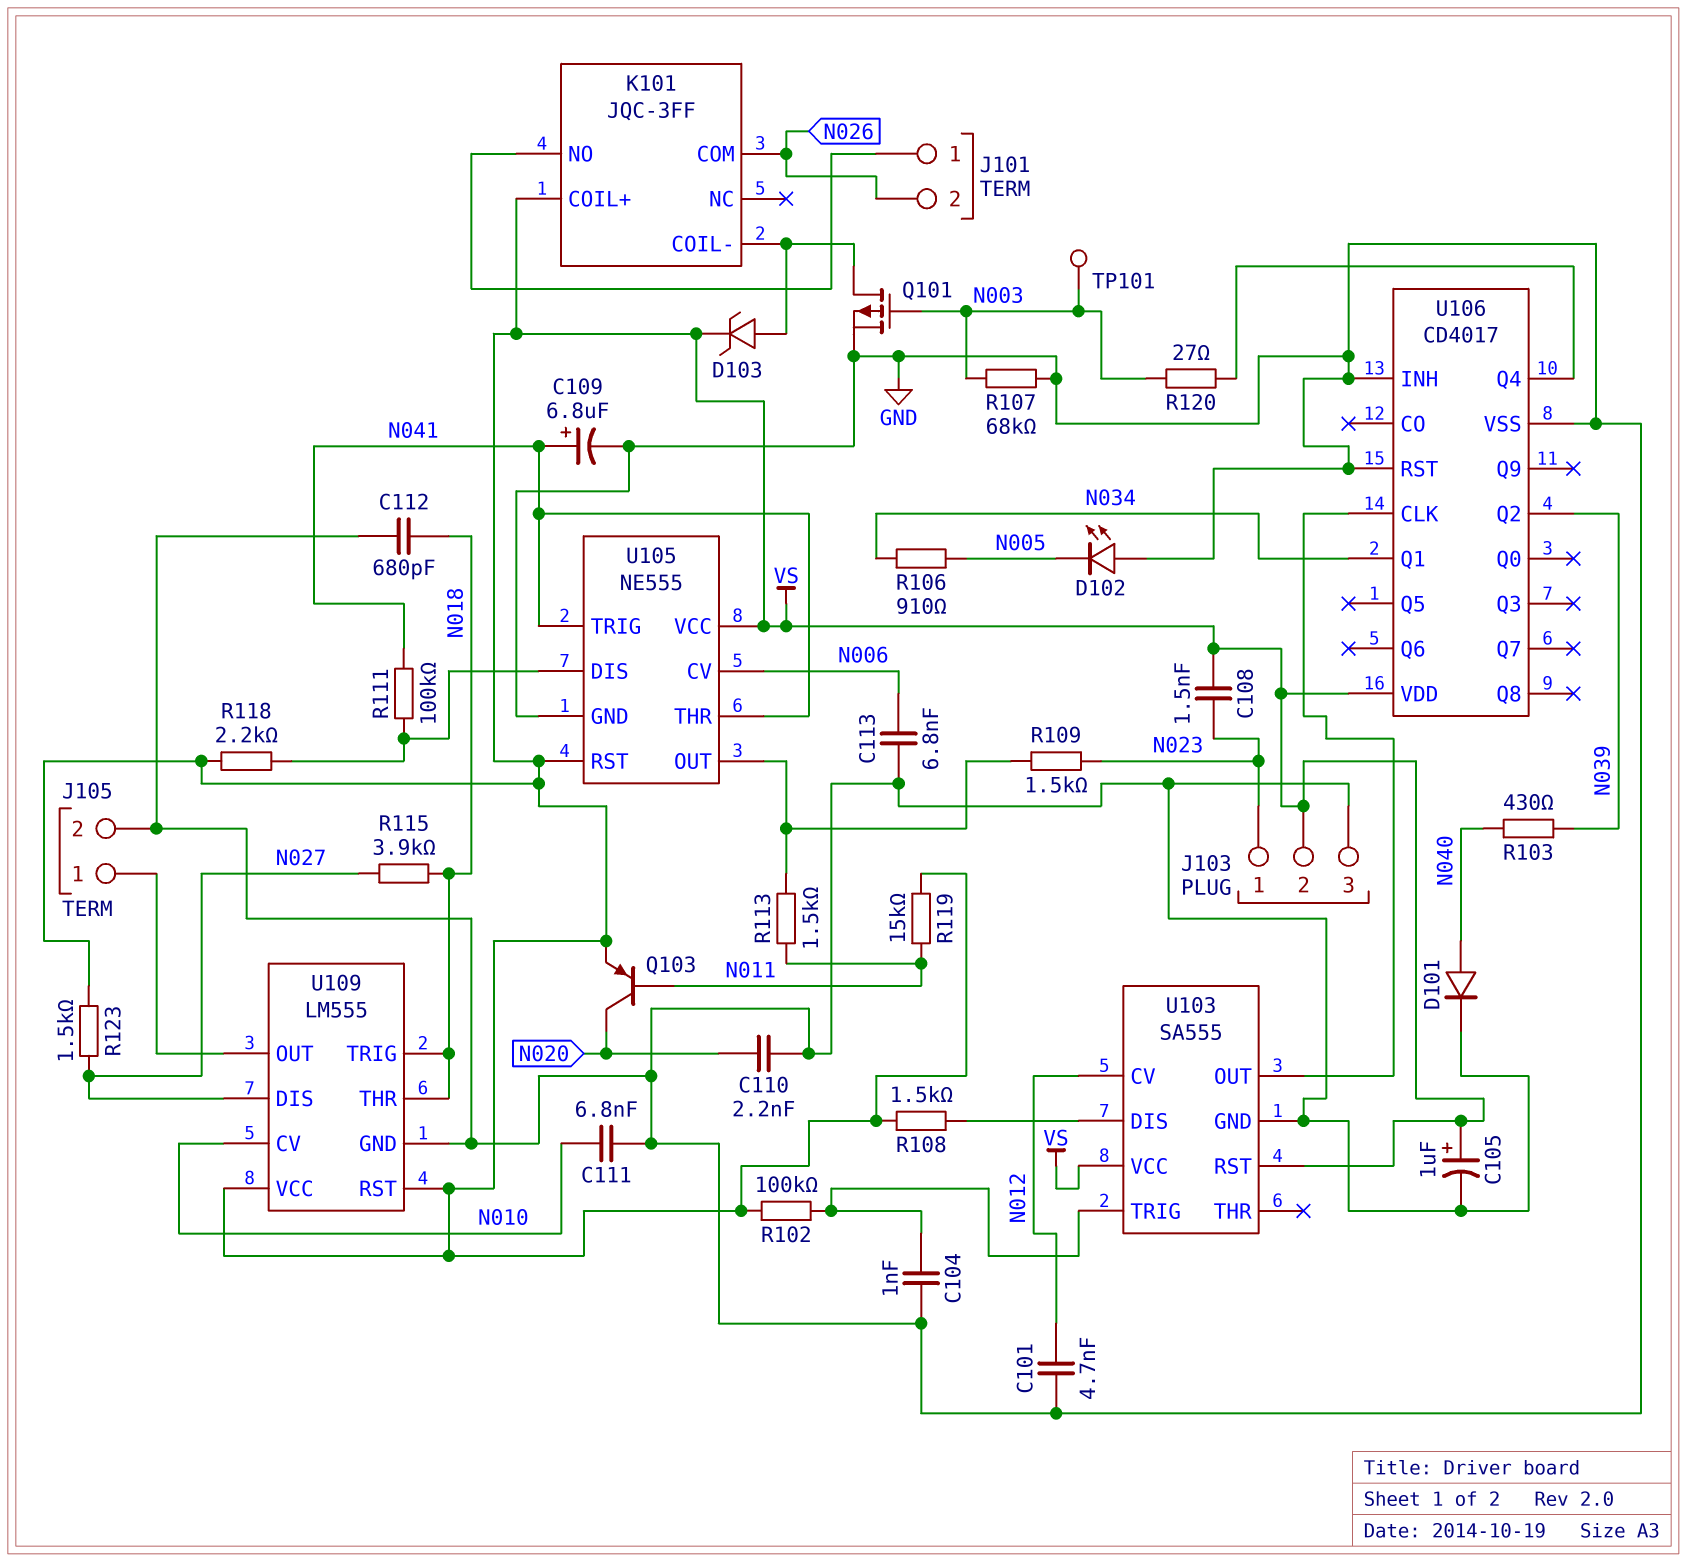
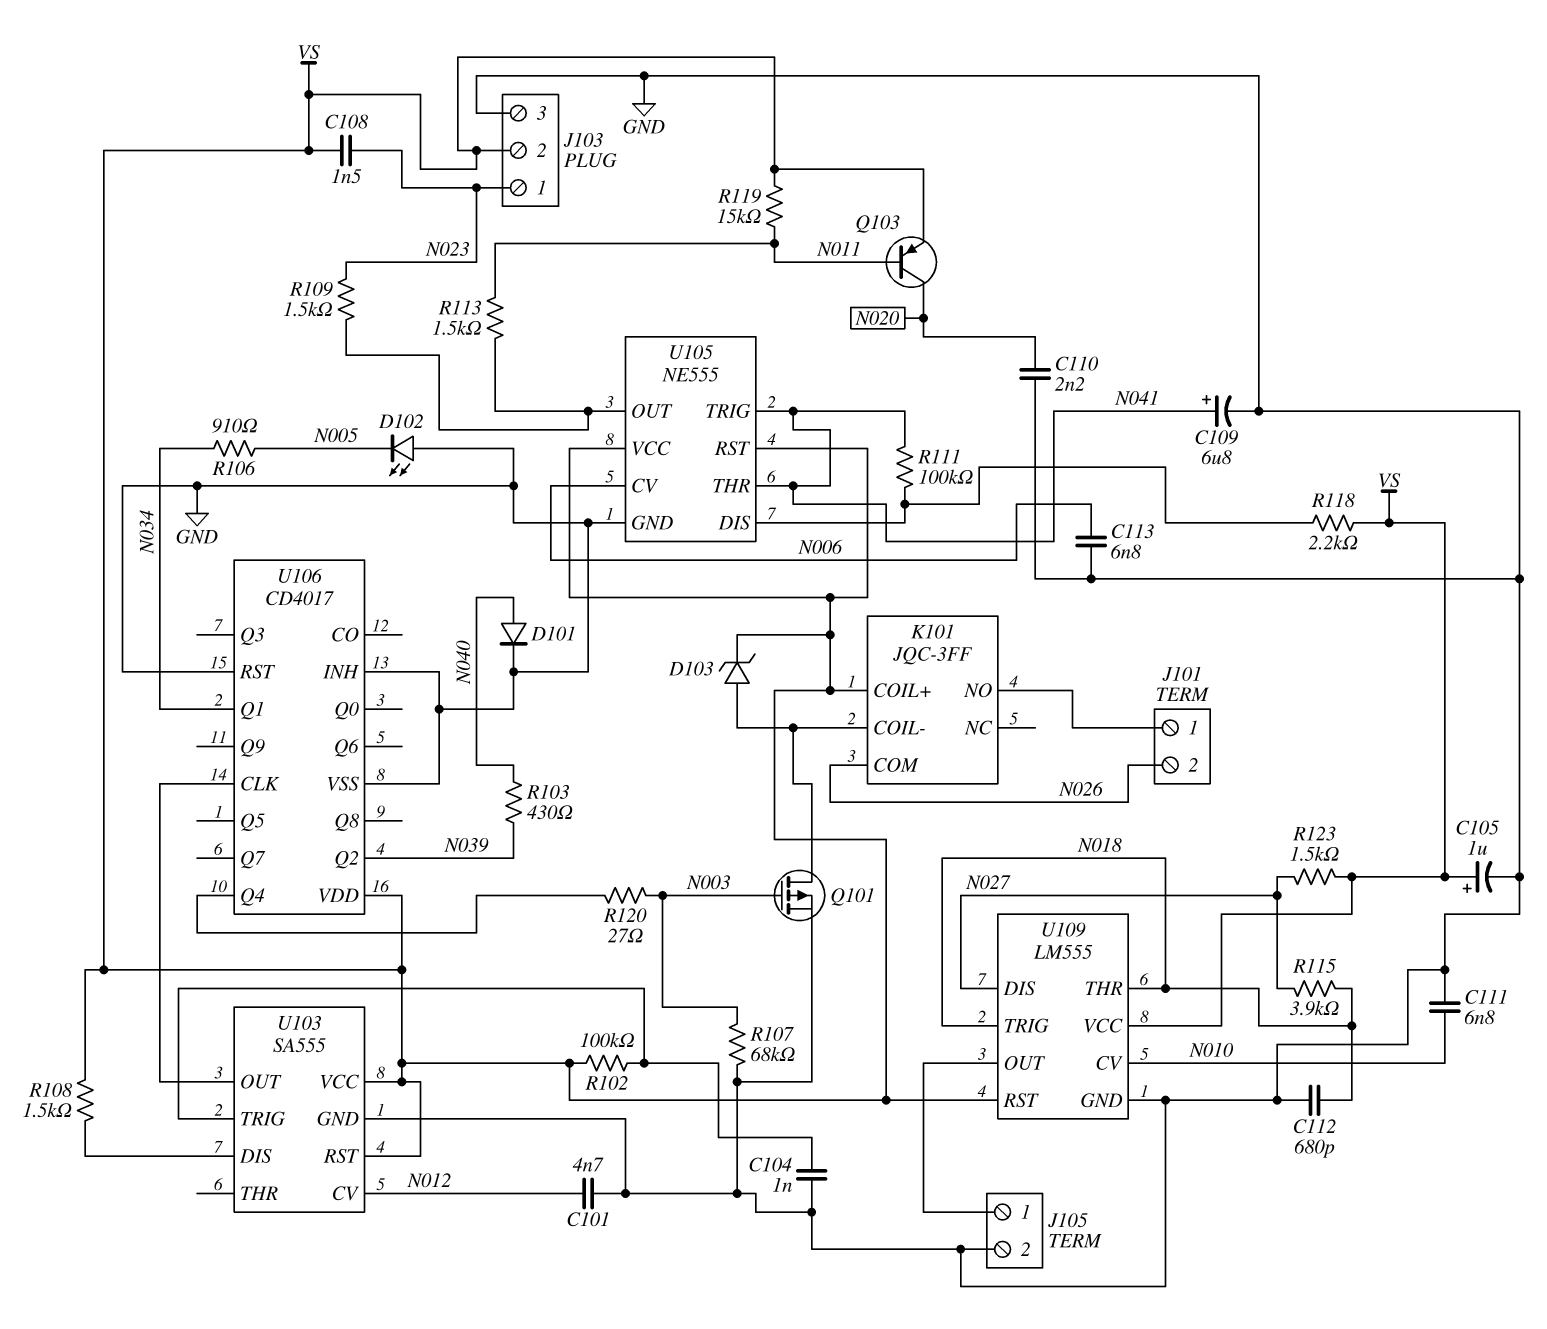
TP101: test point (N003) -> none

